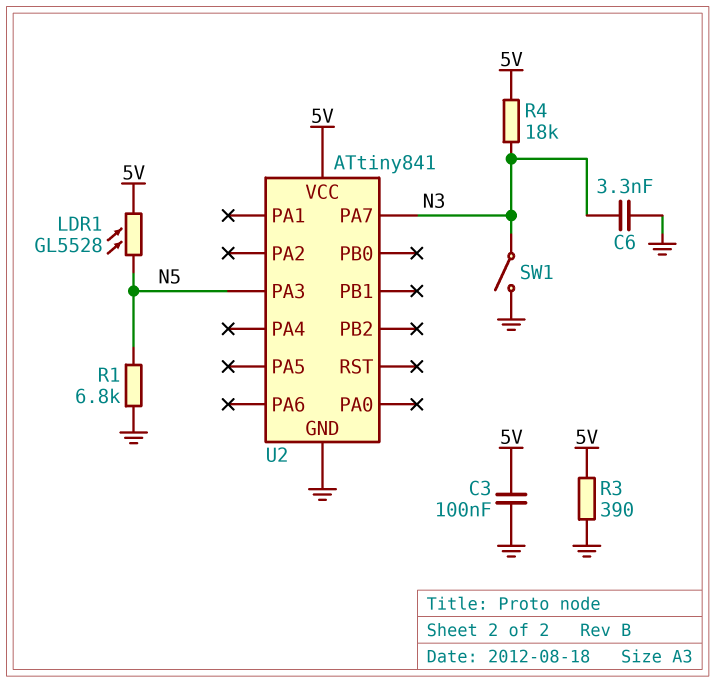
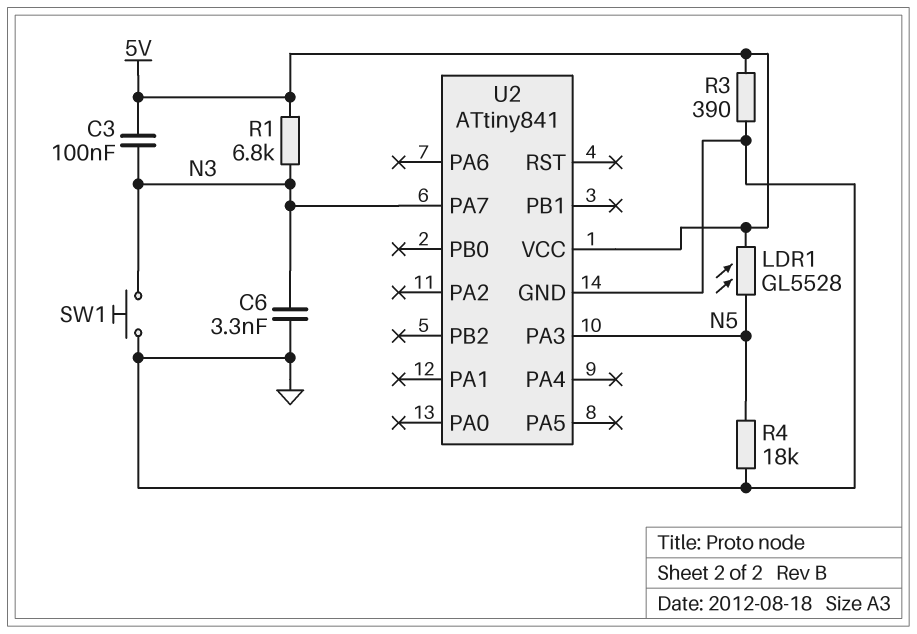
C3: 100nF (5V, GND) -> 100nF (5V, N3)
R1: 6.8k (GND, N5) -> 6.8k (5V, N3)
R4: 18k (5V, N3) -> 18k (GND, N5)
SW1: switch (GND, N3) -> button (GND, N3)

